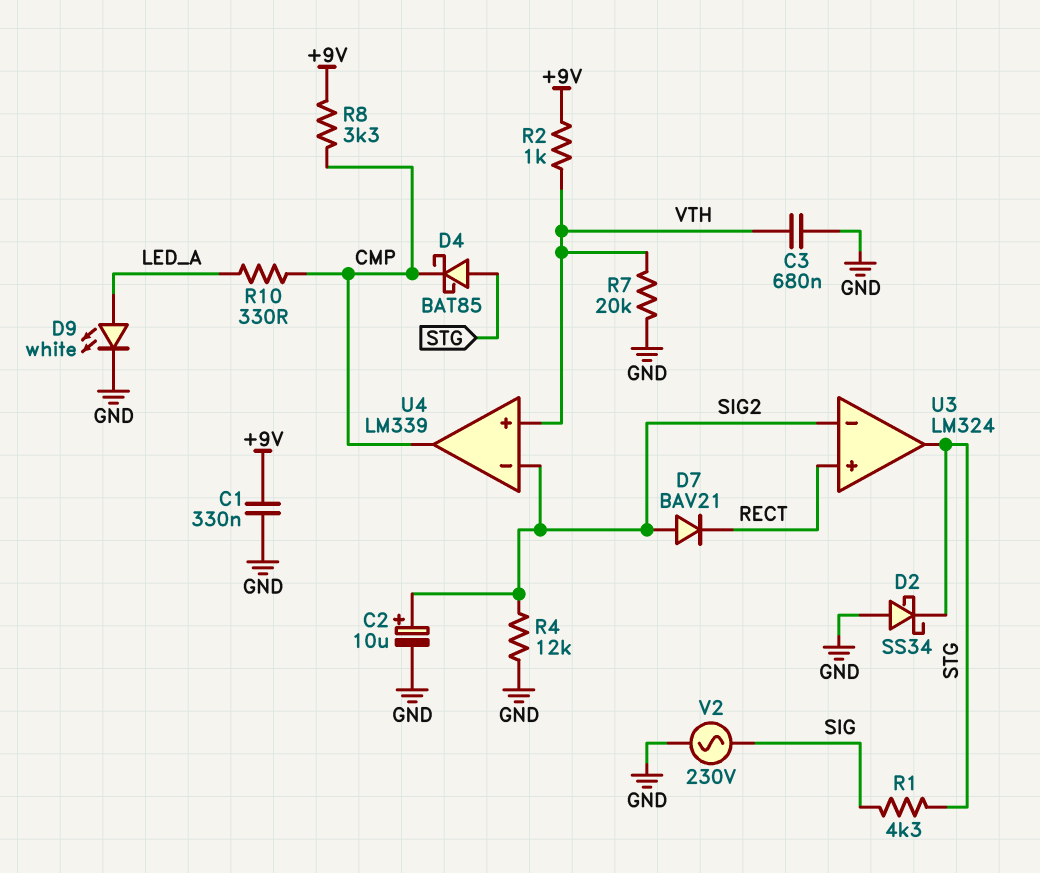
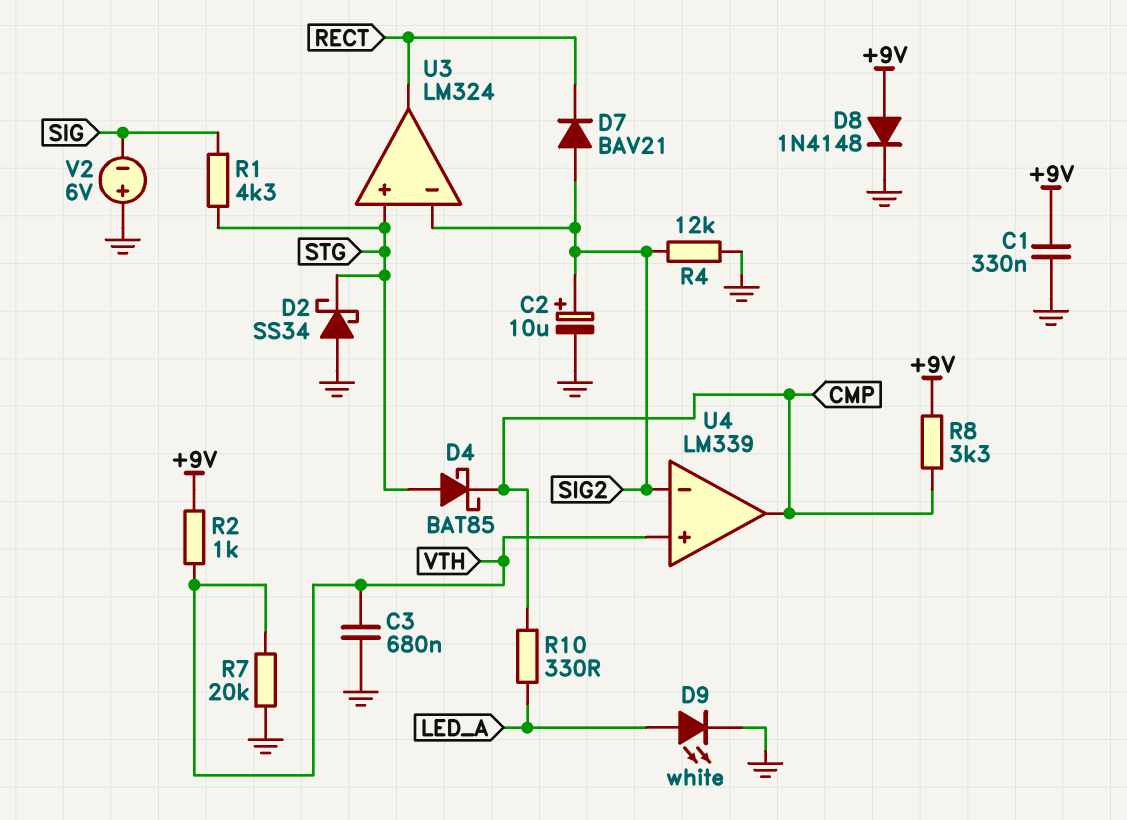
D8: none -> diode 1N4148 (A +9V, K GND)
U3 pin in+: RECT -> STG
U3 pin out: STG -> RECT
V2: AC 230V (GND, SIG) -> 6V (plus GND, minus SIG)

